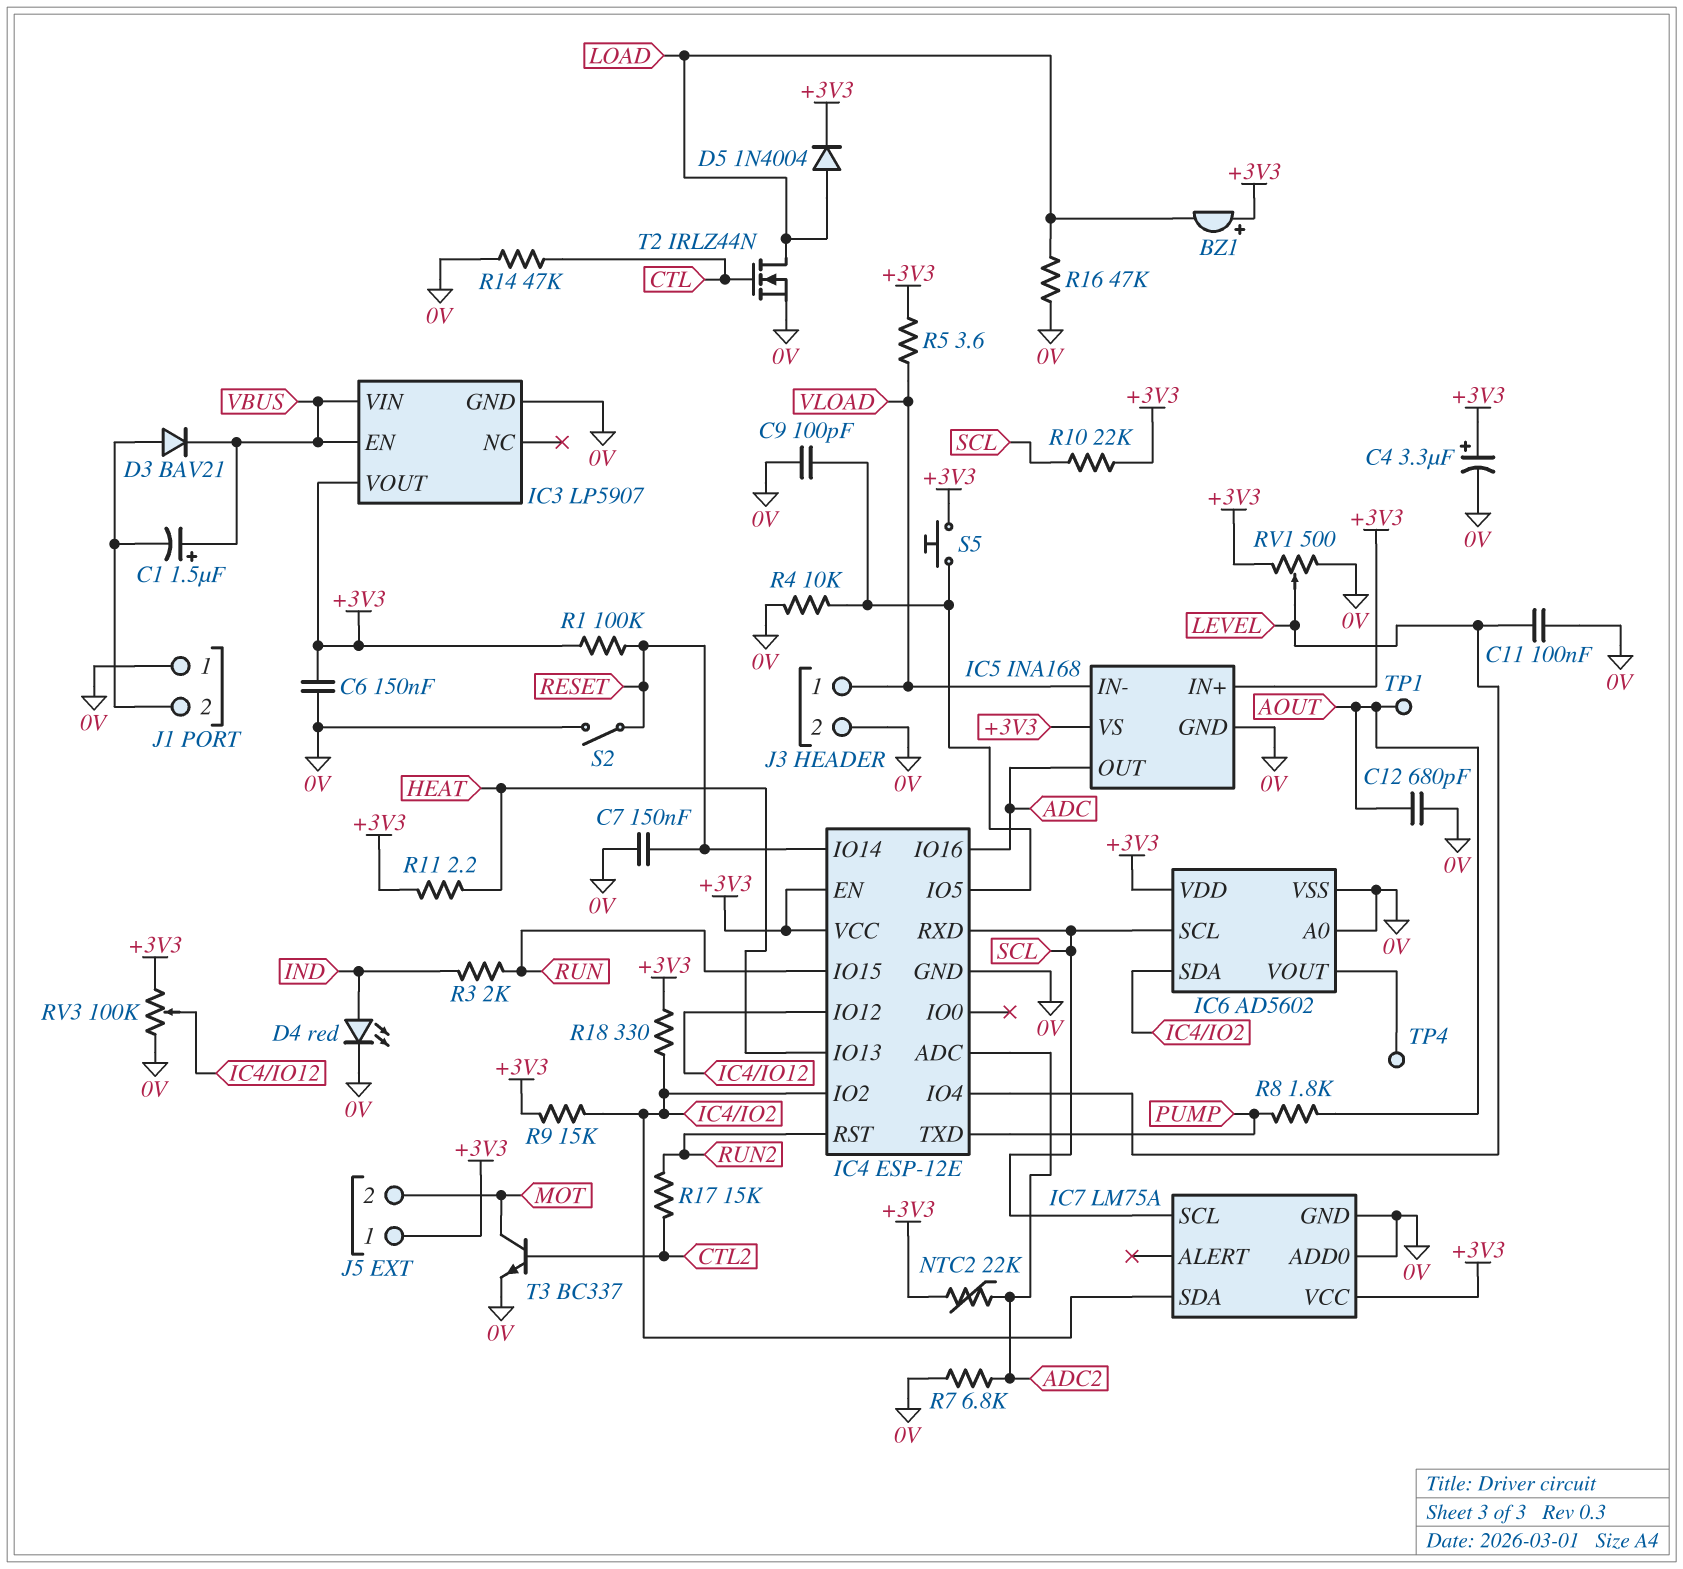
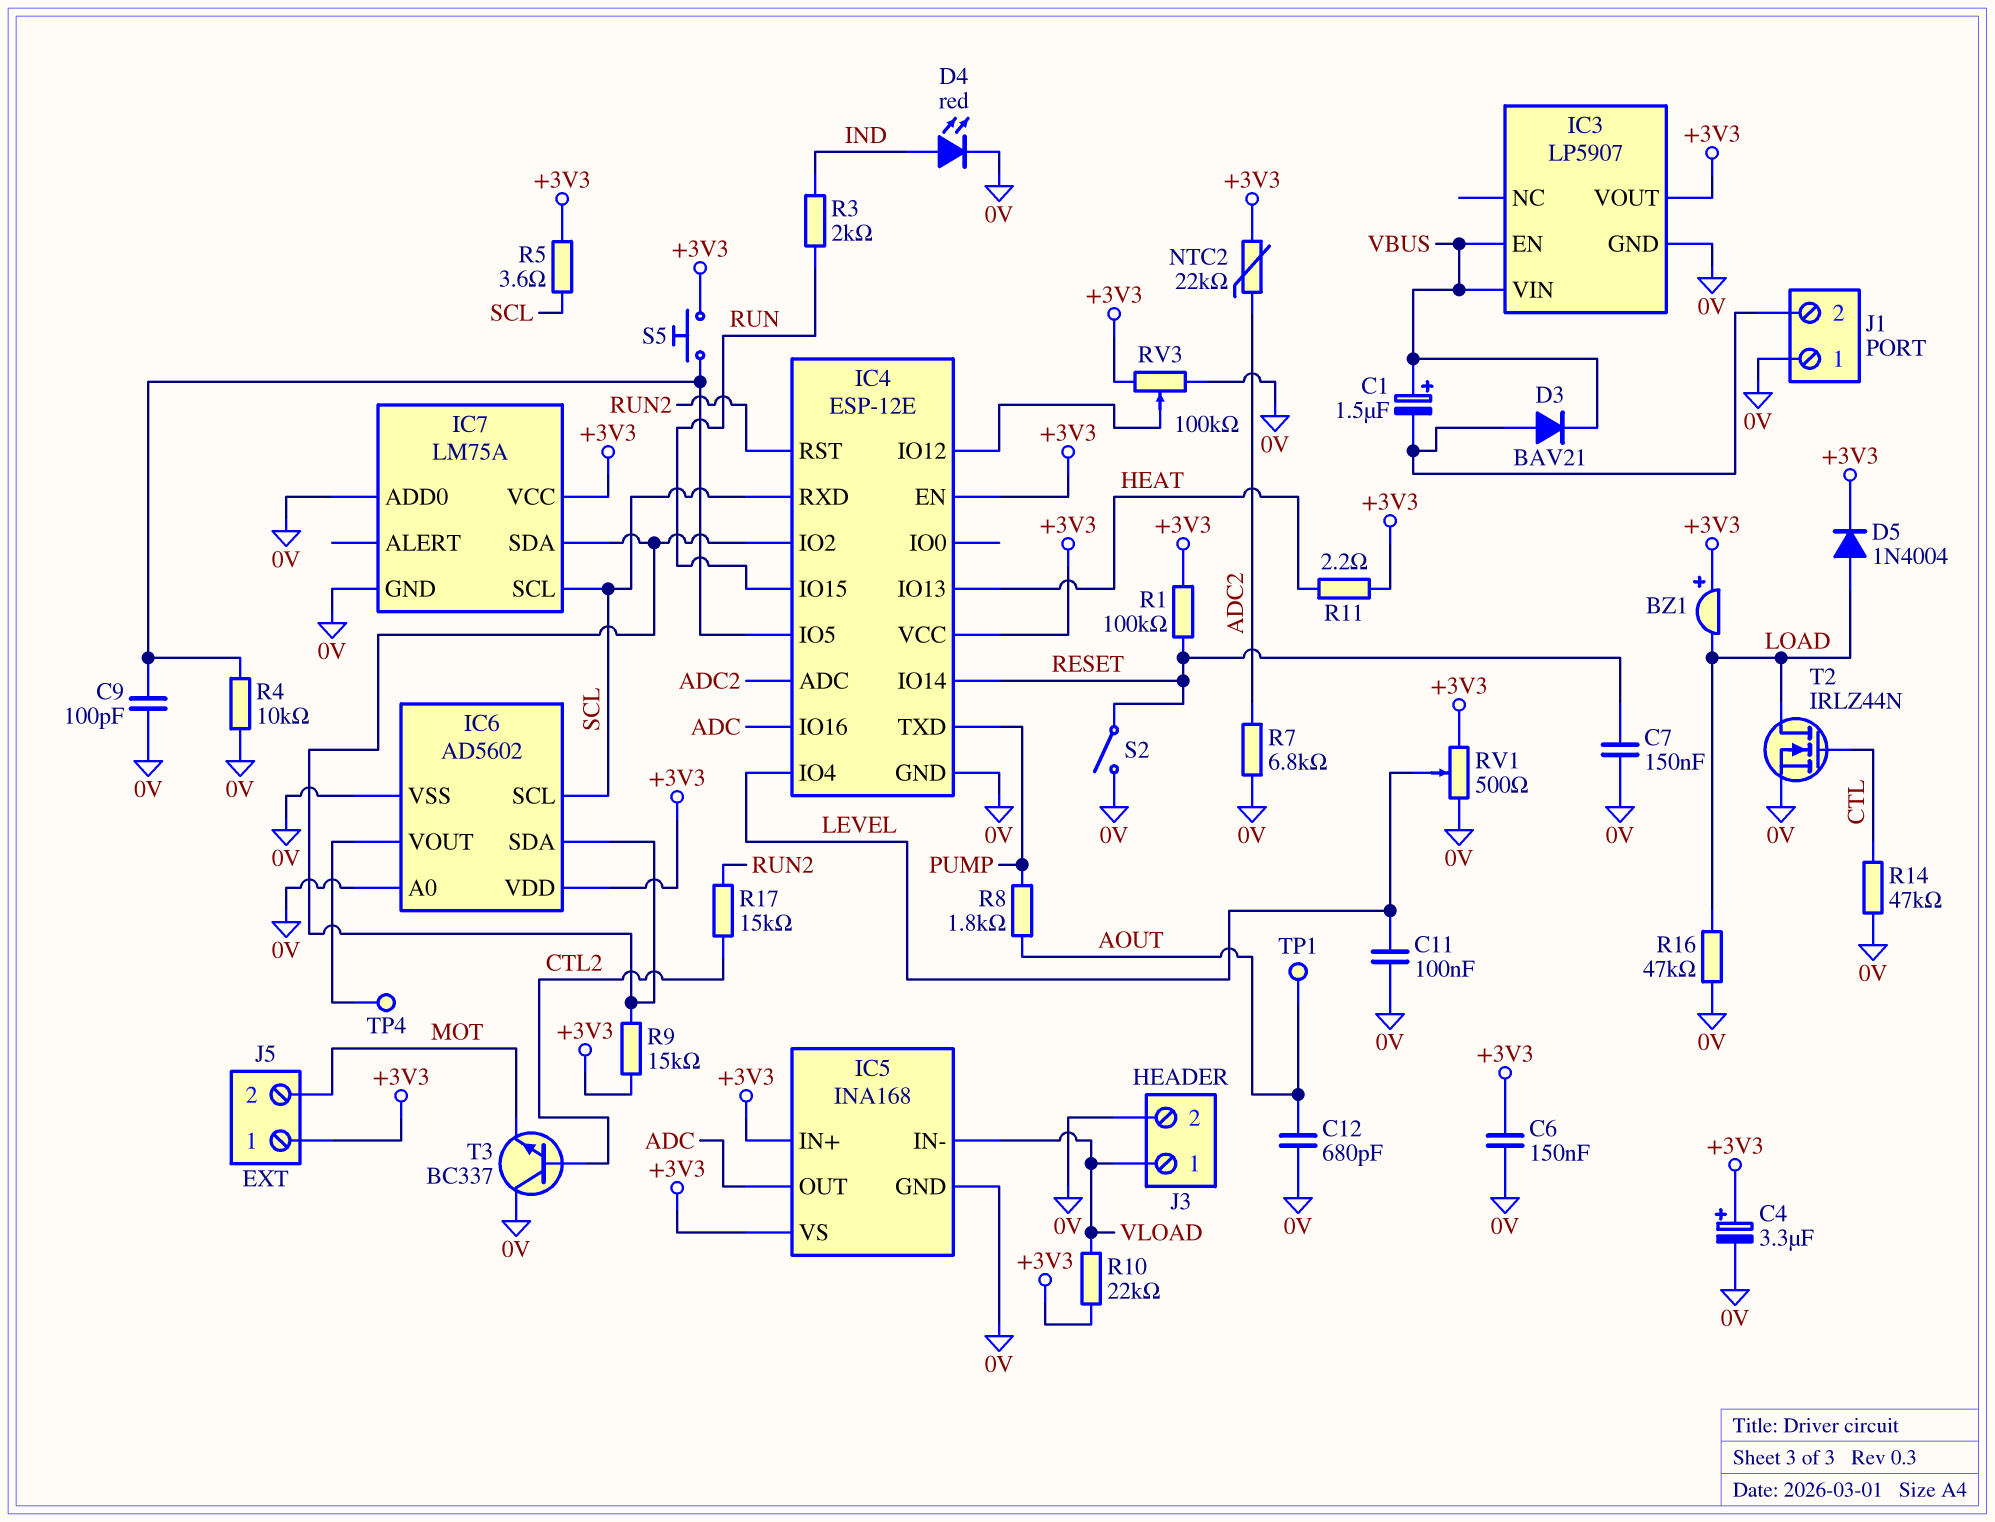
R5: 3.6 (+3V3, VLOAD) -> 3.6 (+3V3, SCL)
R10: 22k (+3V3, SCL) -> 22k (+3V3, VLOAD)
R18: 330 (+3V3, IC4/IO2) -> none
T3: NPN BC337 (B CTL2, C MOT, E 0V) -> NPN BC337 (B CTL2, C 0V, E MOT)

